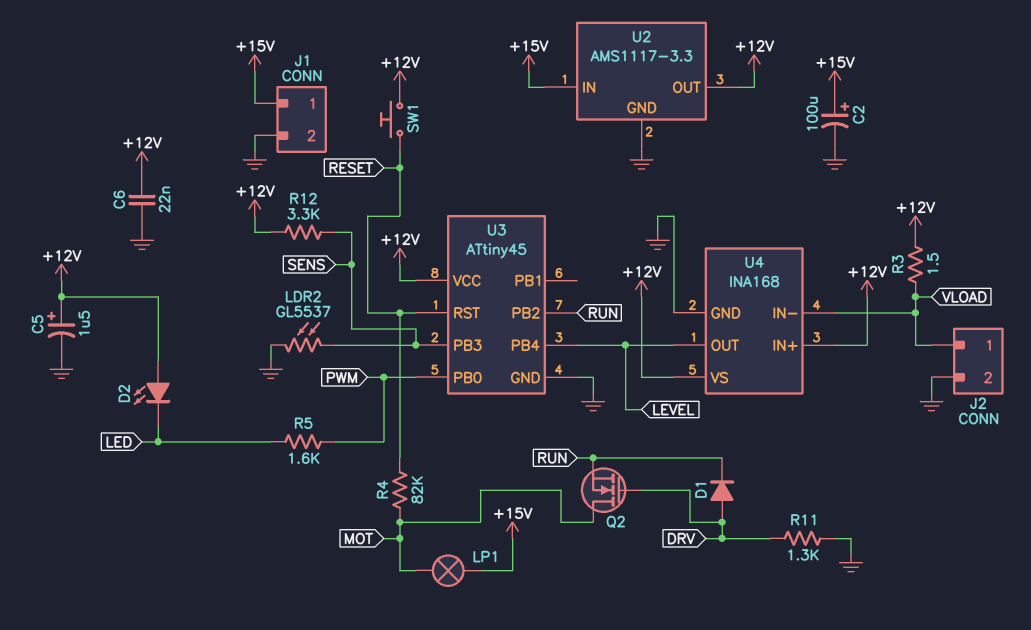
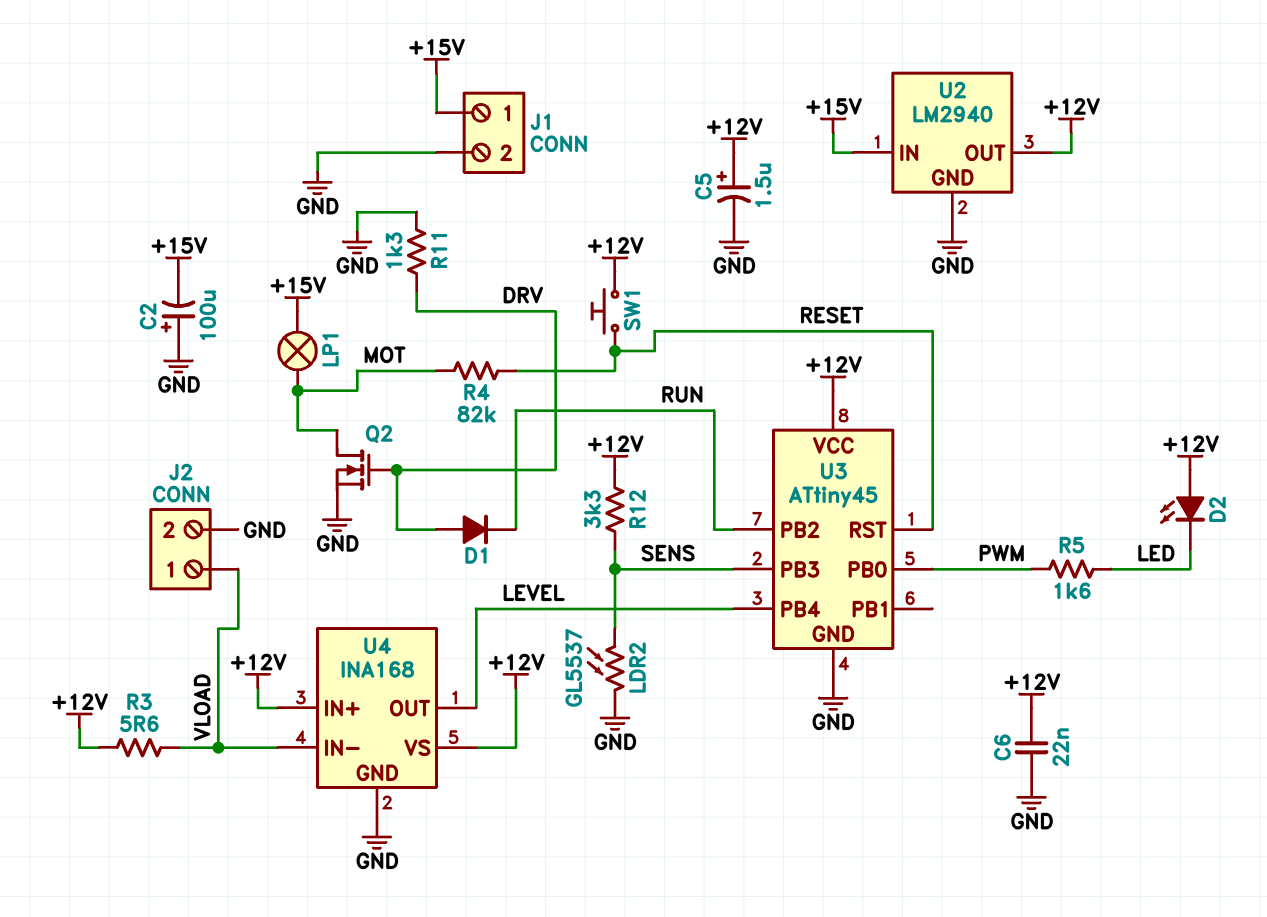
C2: 100uF (plus +15V, minus GND) -> 100uF (plus GND, minus +15V)
Q2: NMOS (G DRV, D MOT, S RUN) -> NMOS (G DRV, D MOT, S GND)
R3: 1.5 (+12V, VLOAD) -> 5.6 (+12V, VLOAD)
U2: AMS1117-3.3 -> LM2940

